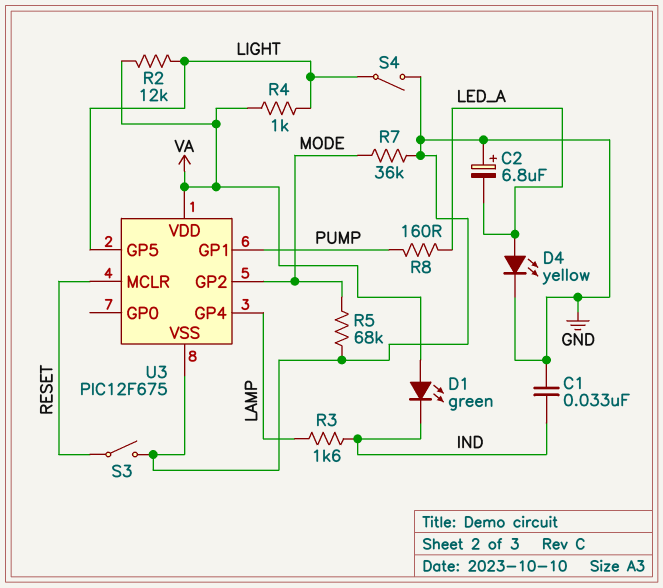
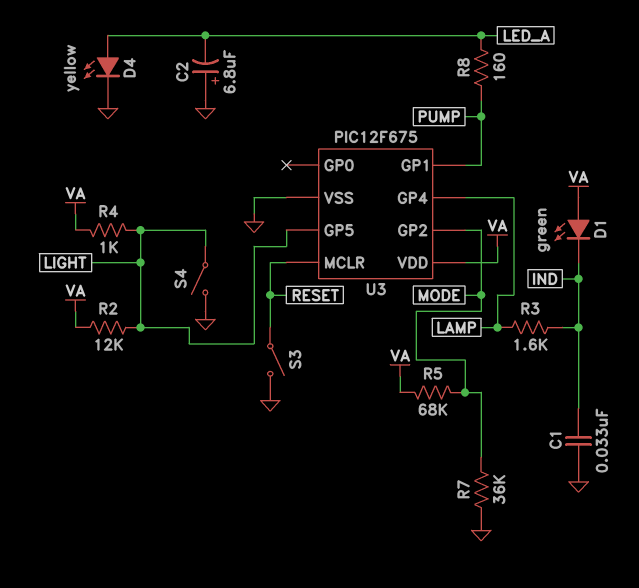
R5: 68k (GND, MODE) -> 68k (MODE, VA)

